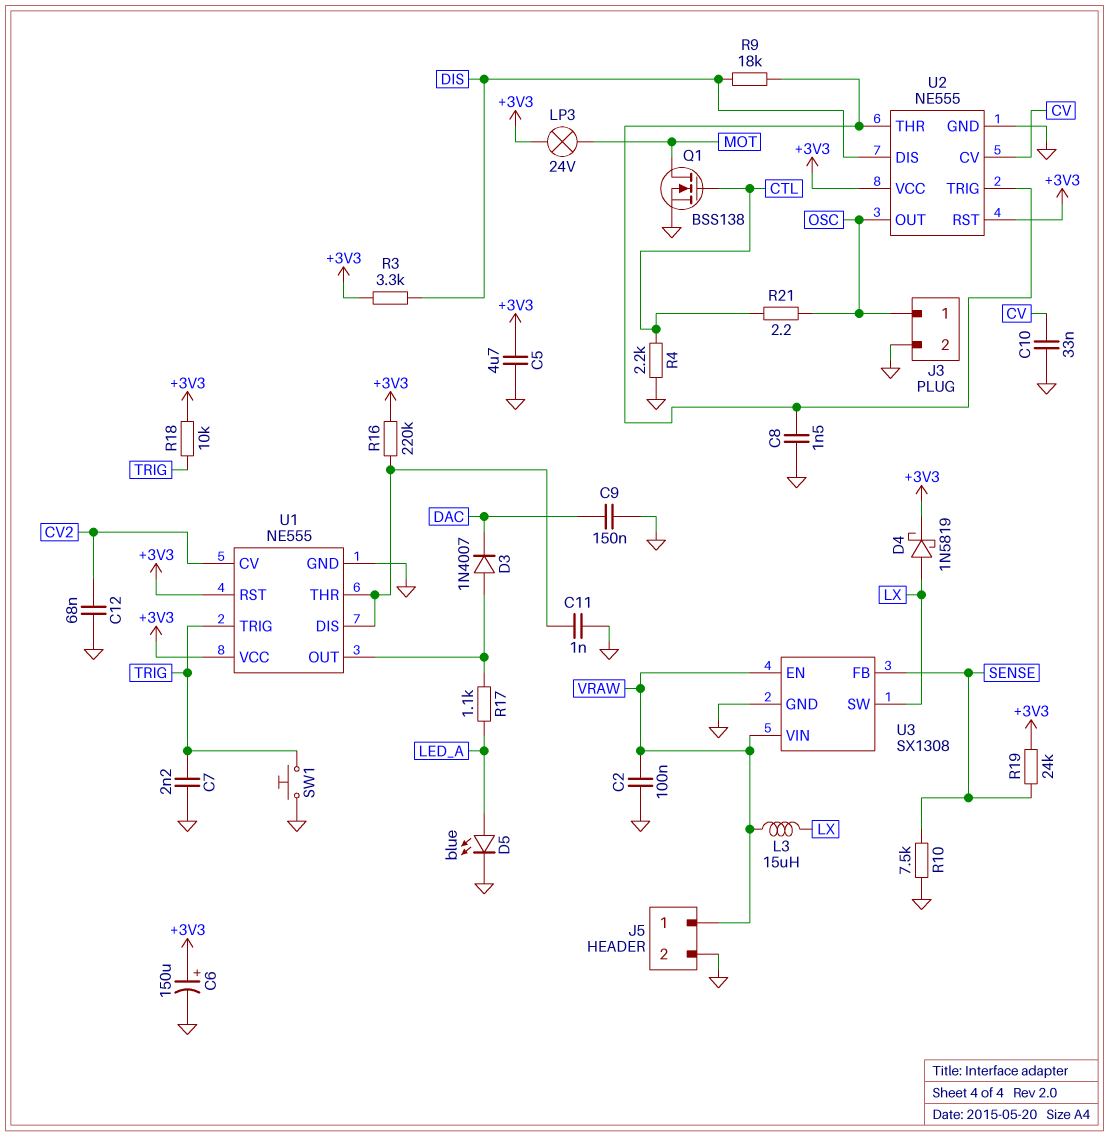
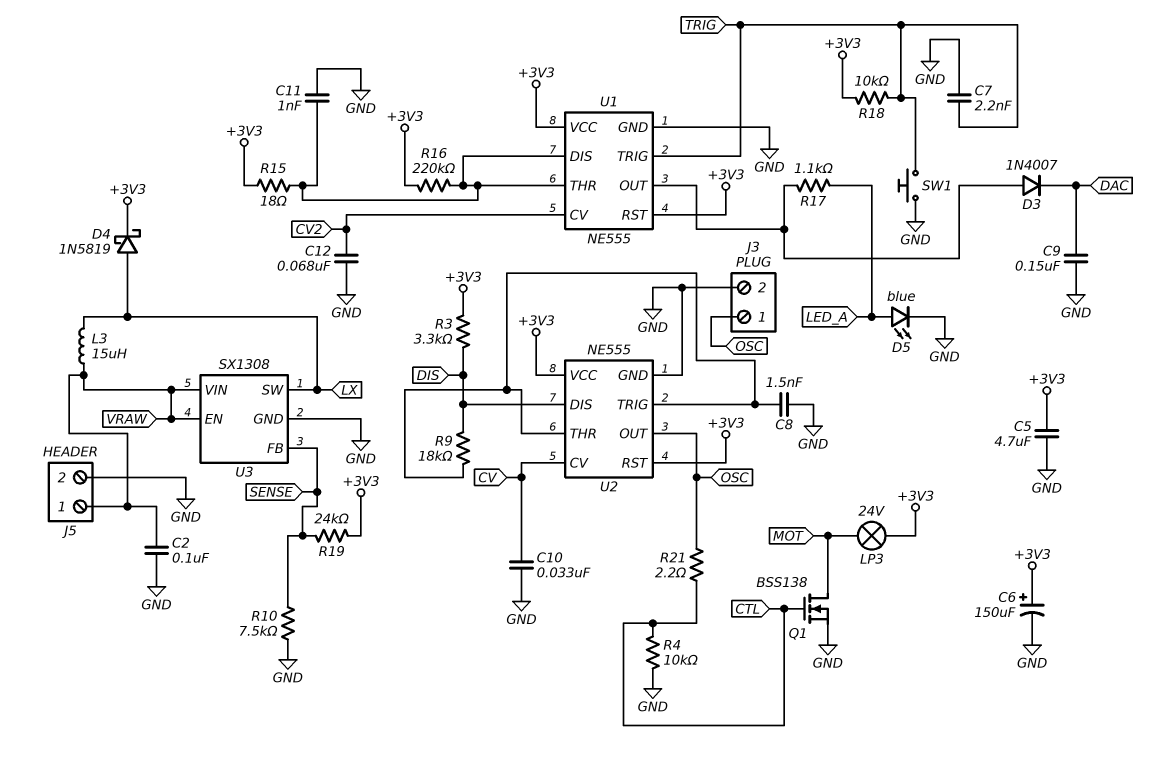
R4: 2.2k (CTL, GND) -> 10k (CTL, GND)
R15: none -> 18 (+3V3, U1/DIS)

